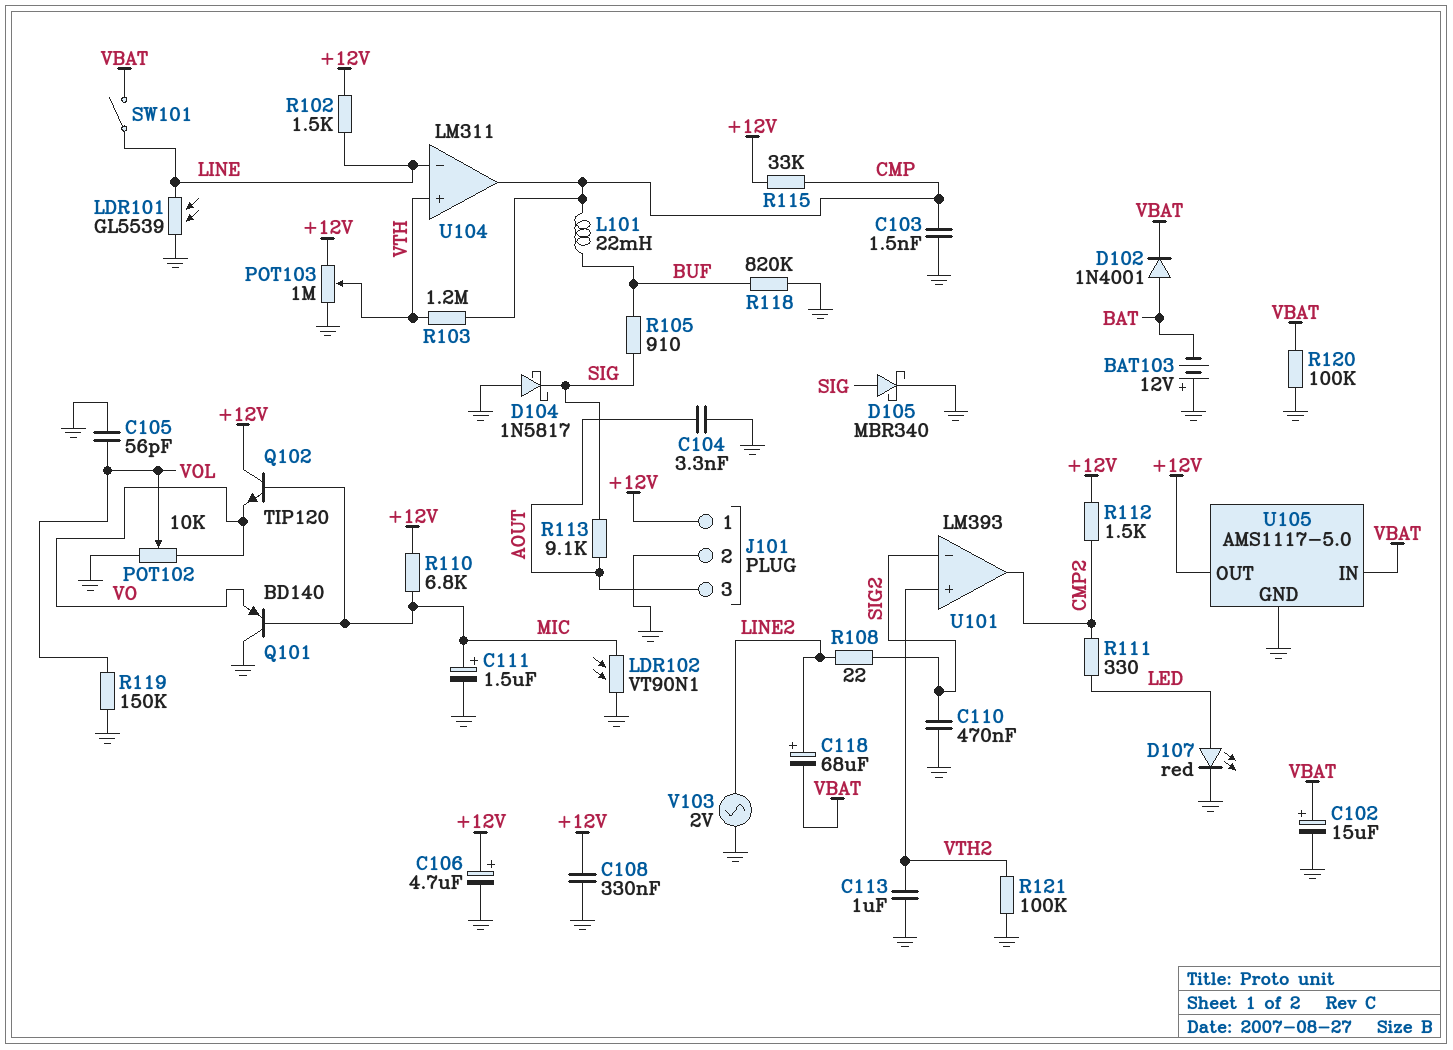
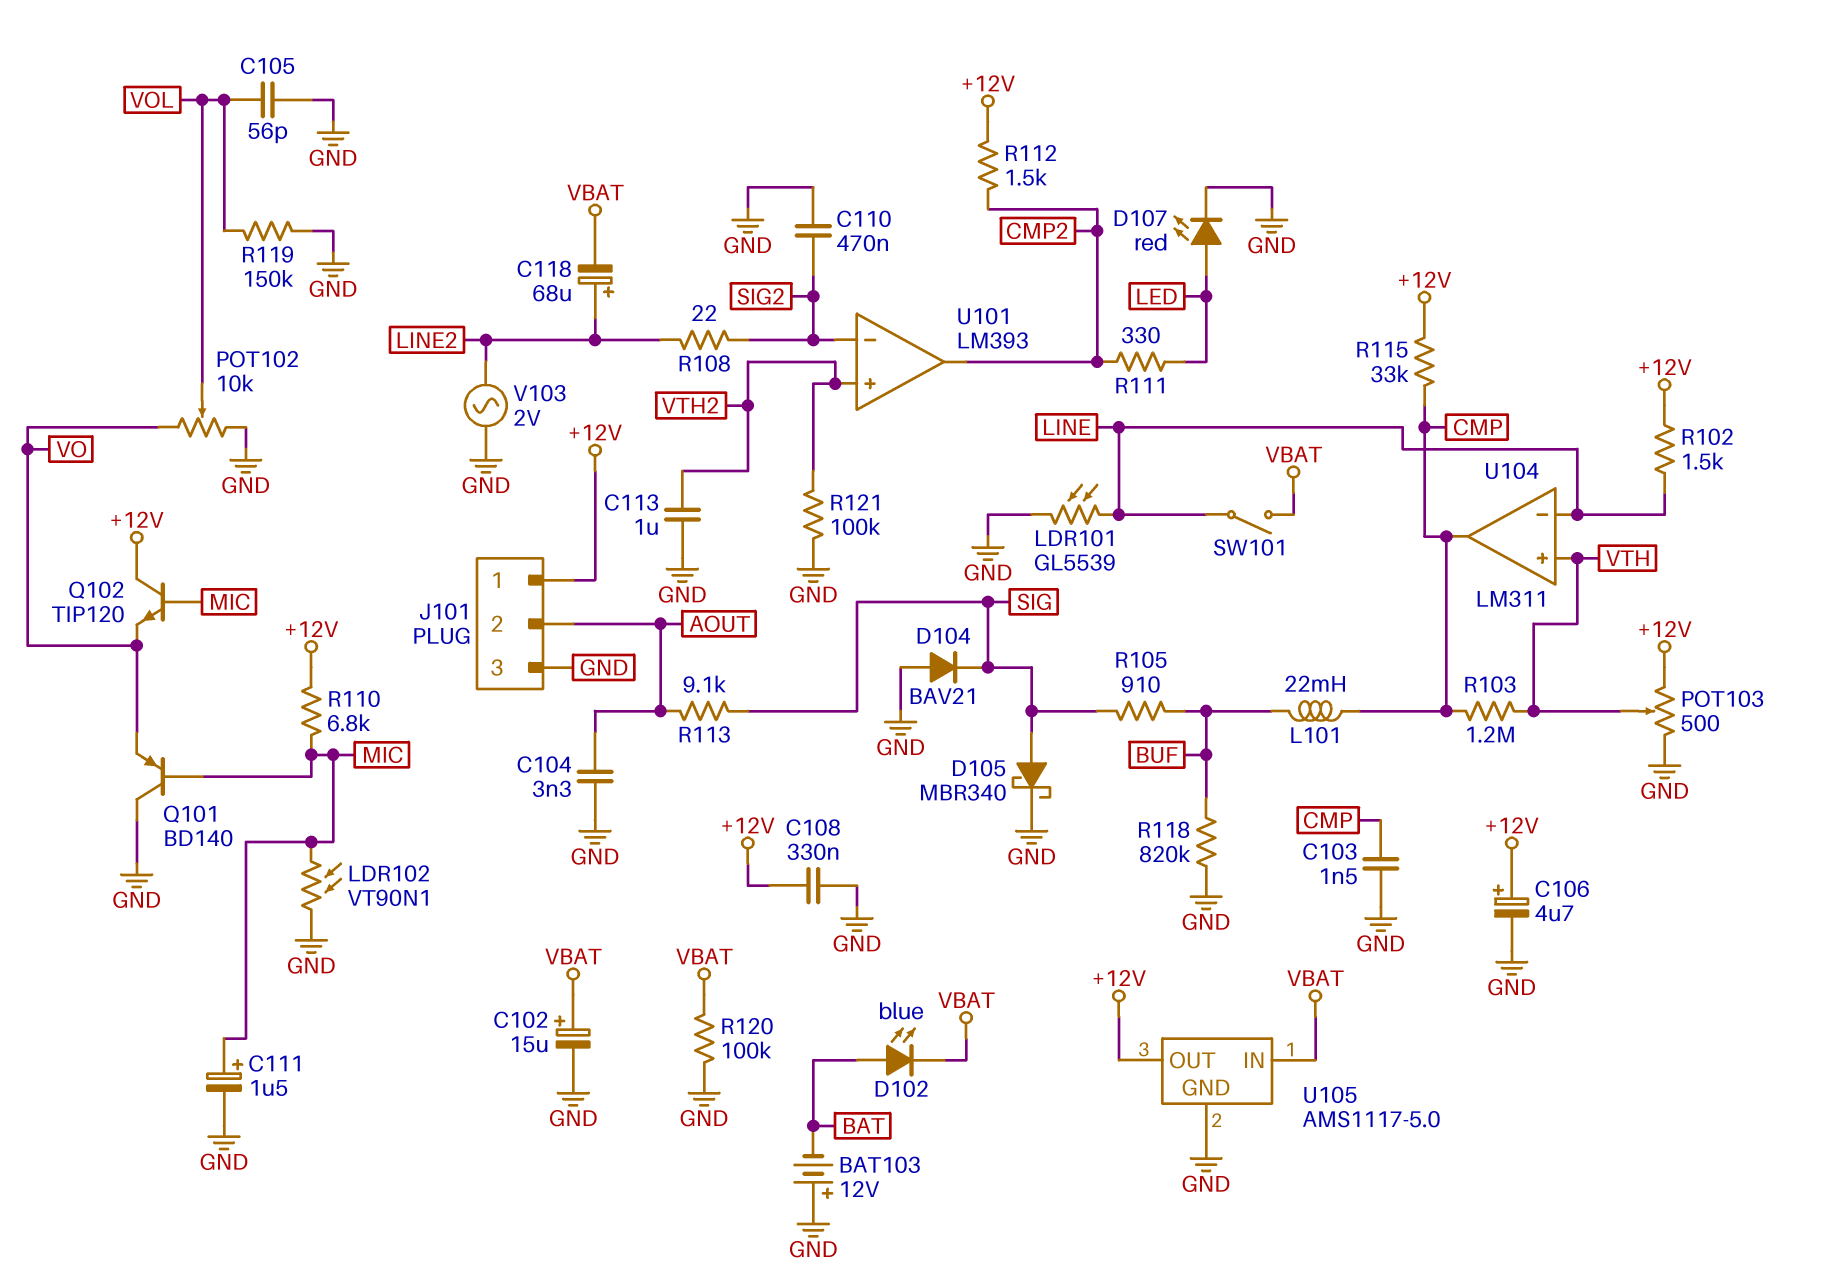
D102: diode 1N4001 (A BAT, K VBAT) -> LED blue (A BAT, K VBAT)
D104: schottky 1N5817 (A GND, K SIG) -> diode BAV21 (A GND, K SIG)
J101 pin 2: GND -> AOUT
J101 pin 3: AOUT -> GND
POT103: 1M (+12V, GND, wiper VTH) -> 500 (+12V, GND, wiper VTH)

